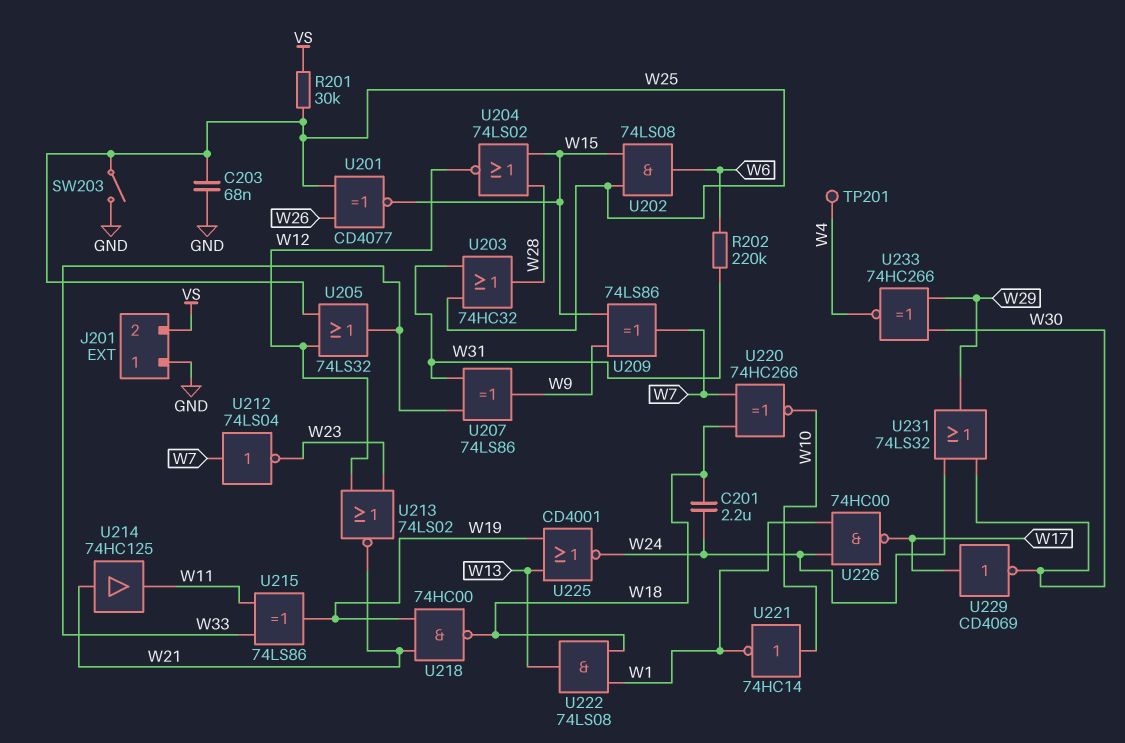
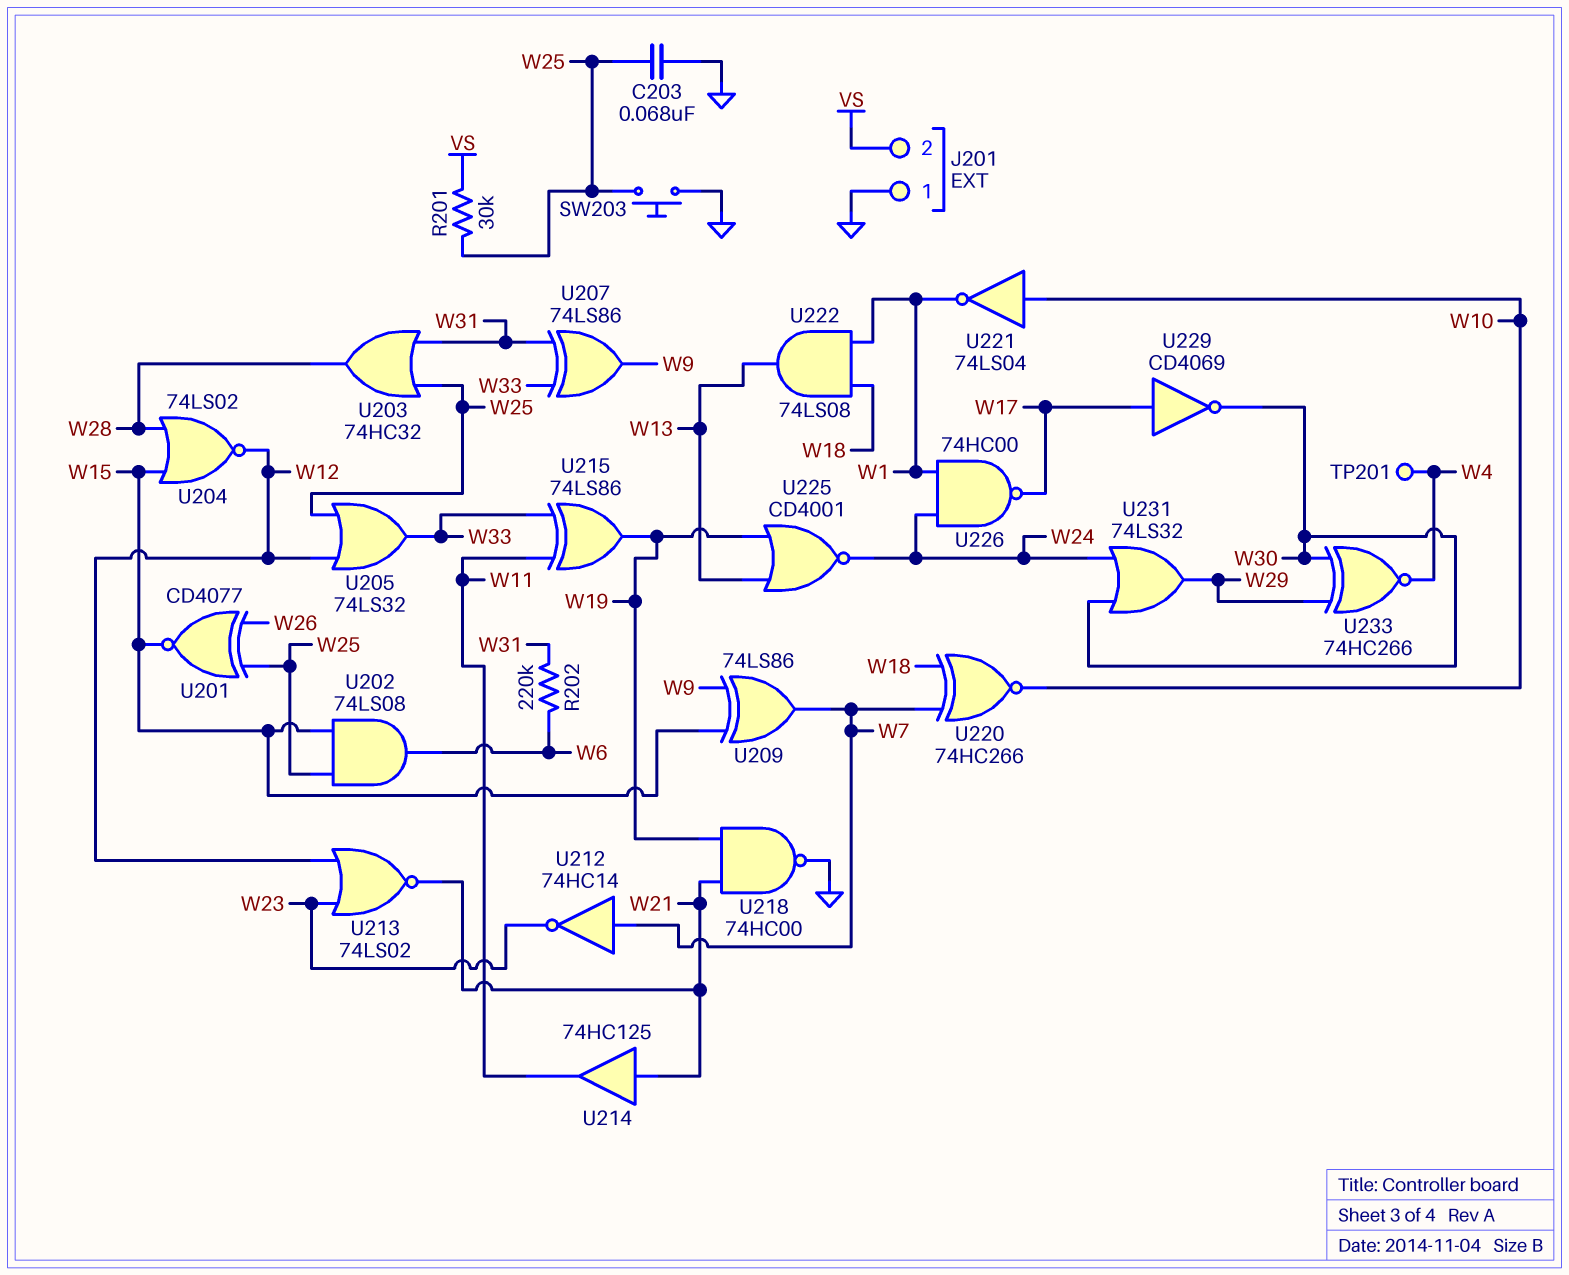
C201: 2.2uF (W18, W24) -> none
SW203: switch (GND, W25) -> button (GND, W25)
U212: NOT 74LS04 (in W7, out W23) -> NOT 74HC14 (in W7, out W23)
U218: NAND 74HC00 (in W19, in W21, out W18) -> NAND 74HC00 (in W19, in W21, out GND)
U221: NOT 74HC14 (in W10, out W1) -> NOT 74LS04 (in W10, out W1)

